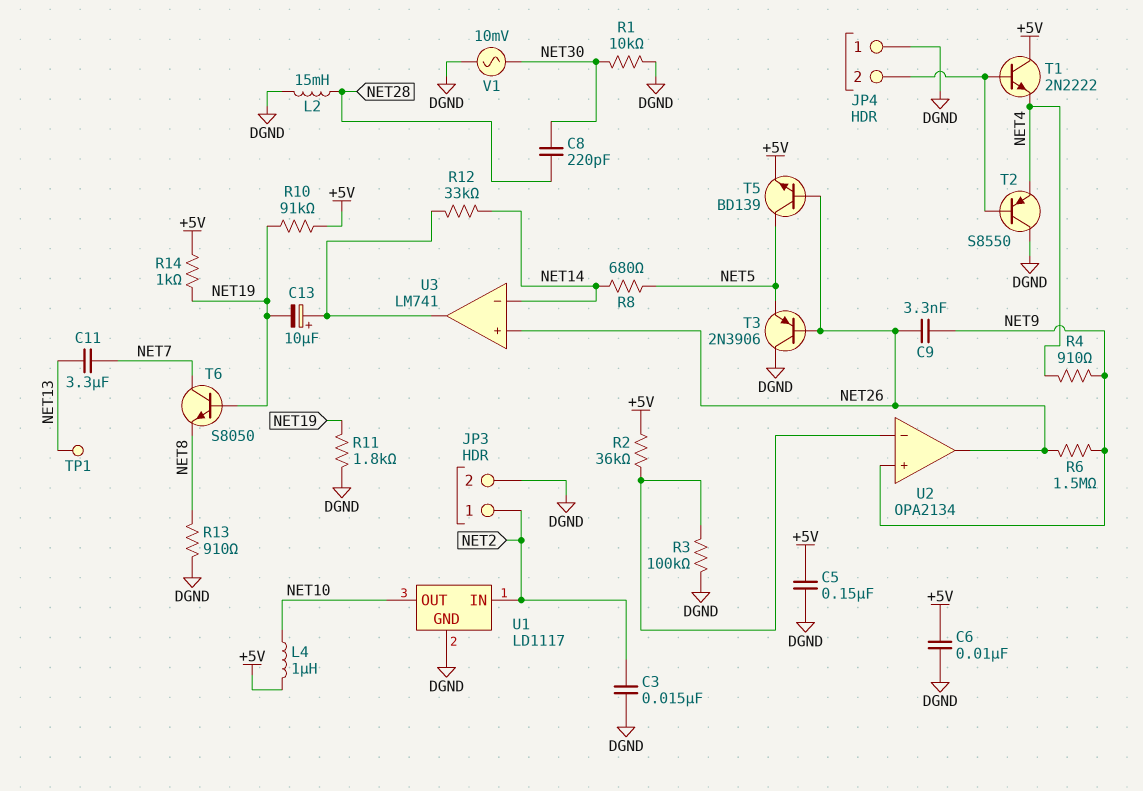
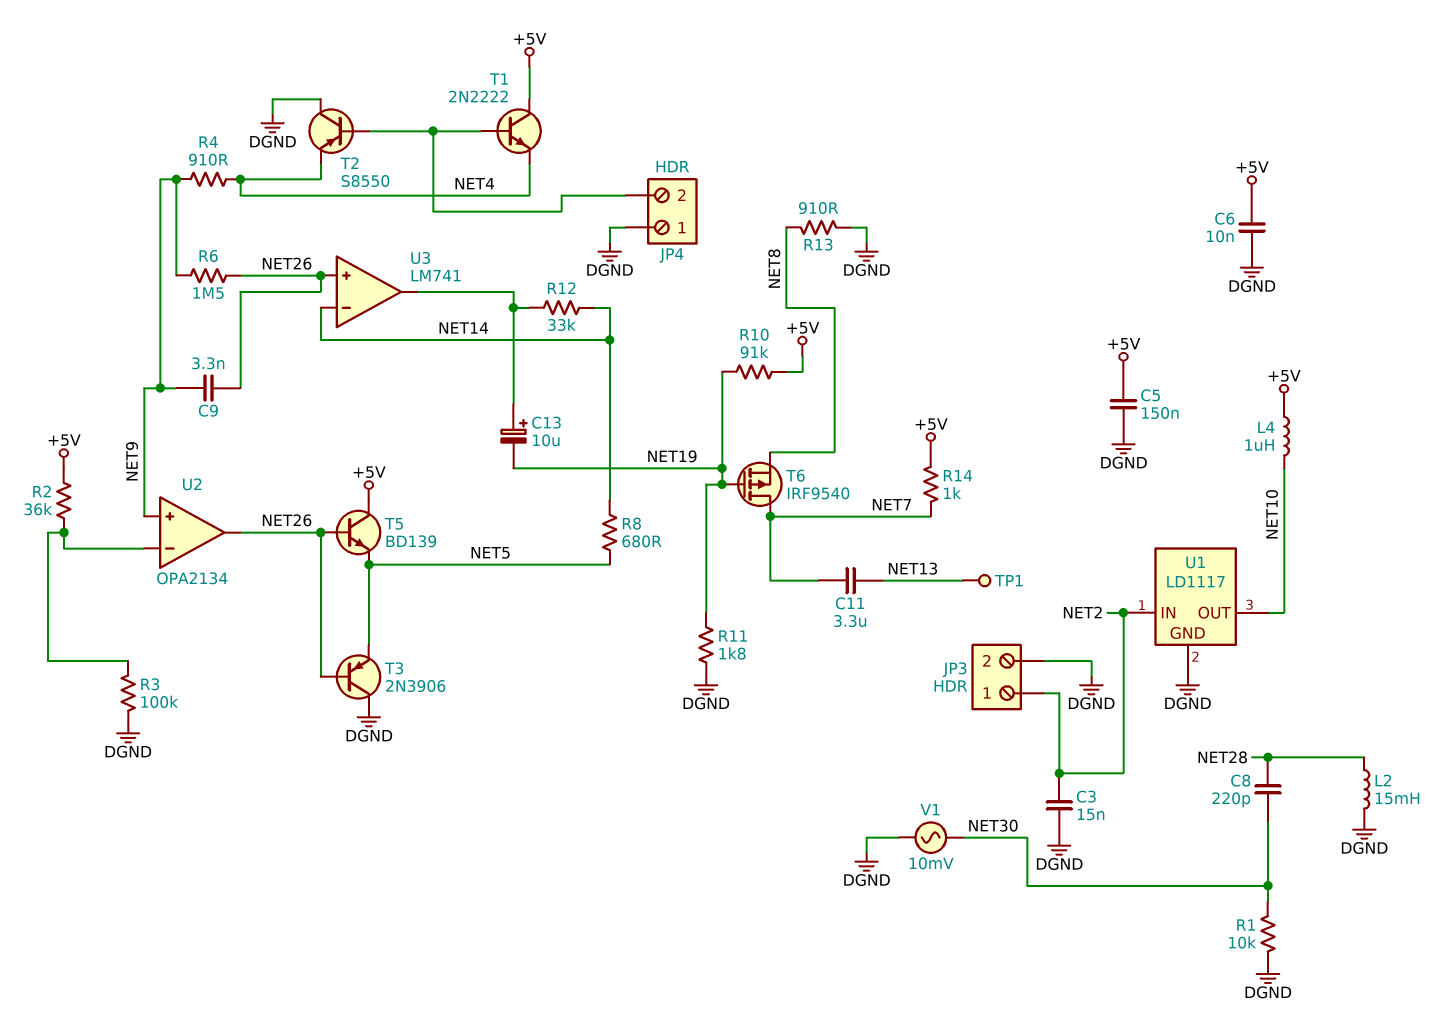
R14: 1k (+5V, NET19) -> 1k (+5V, NET7)
T5: NPN BD139 (B NET26, C NET5, E +5V) -> NPN BD139 (B NET26, C +5V, E NET5)
T6: NPN S8050 (B NET19, C NET7, E NET8) -> PMOS IRF9540 (G NET19, D NET7, S NET8)

